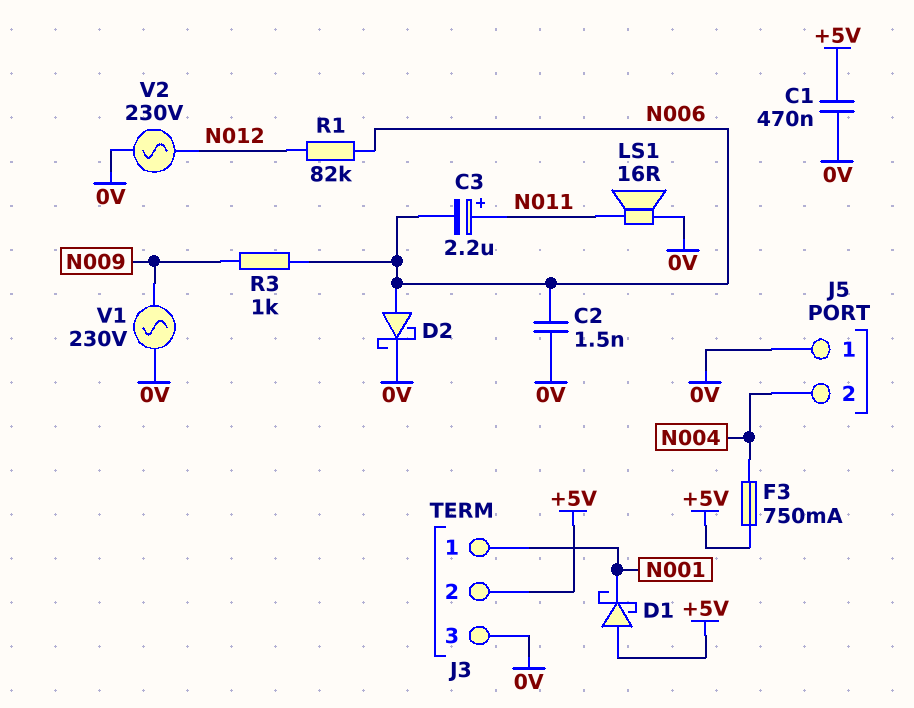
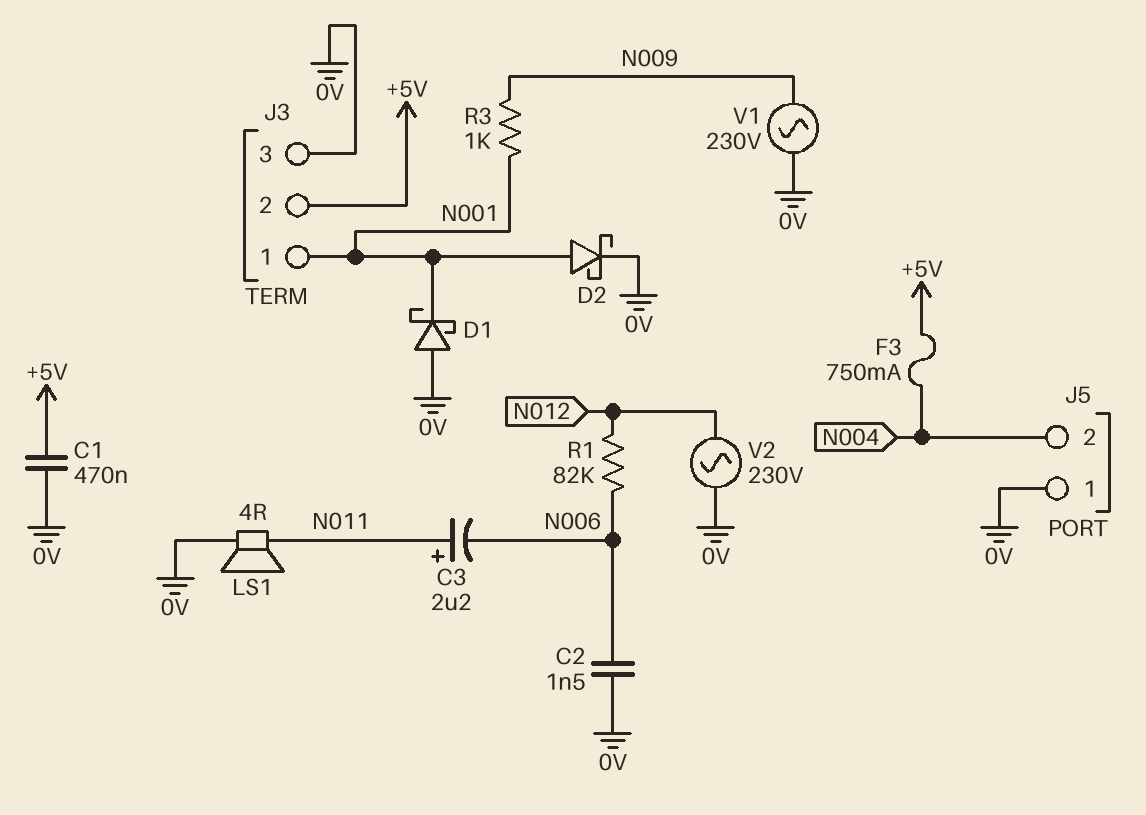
D1: schottky (A +5V, K N001) -> schottky (A 0V, K N001)
D2: schottky (A N006, K 0V) -> schottky (A N001, K 0V)
LS1: speaker 16R (0V, N011) -> speaker 4R (0V, N011)
R3: 1k (N006, N009) -> 1k (N001, N009)

